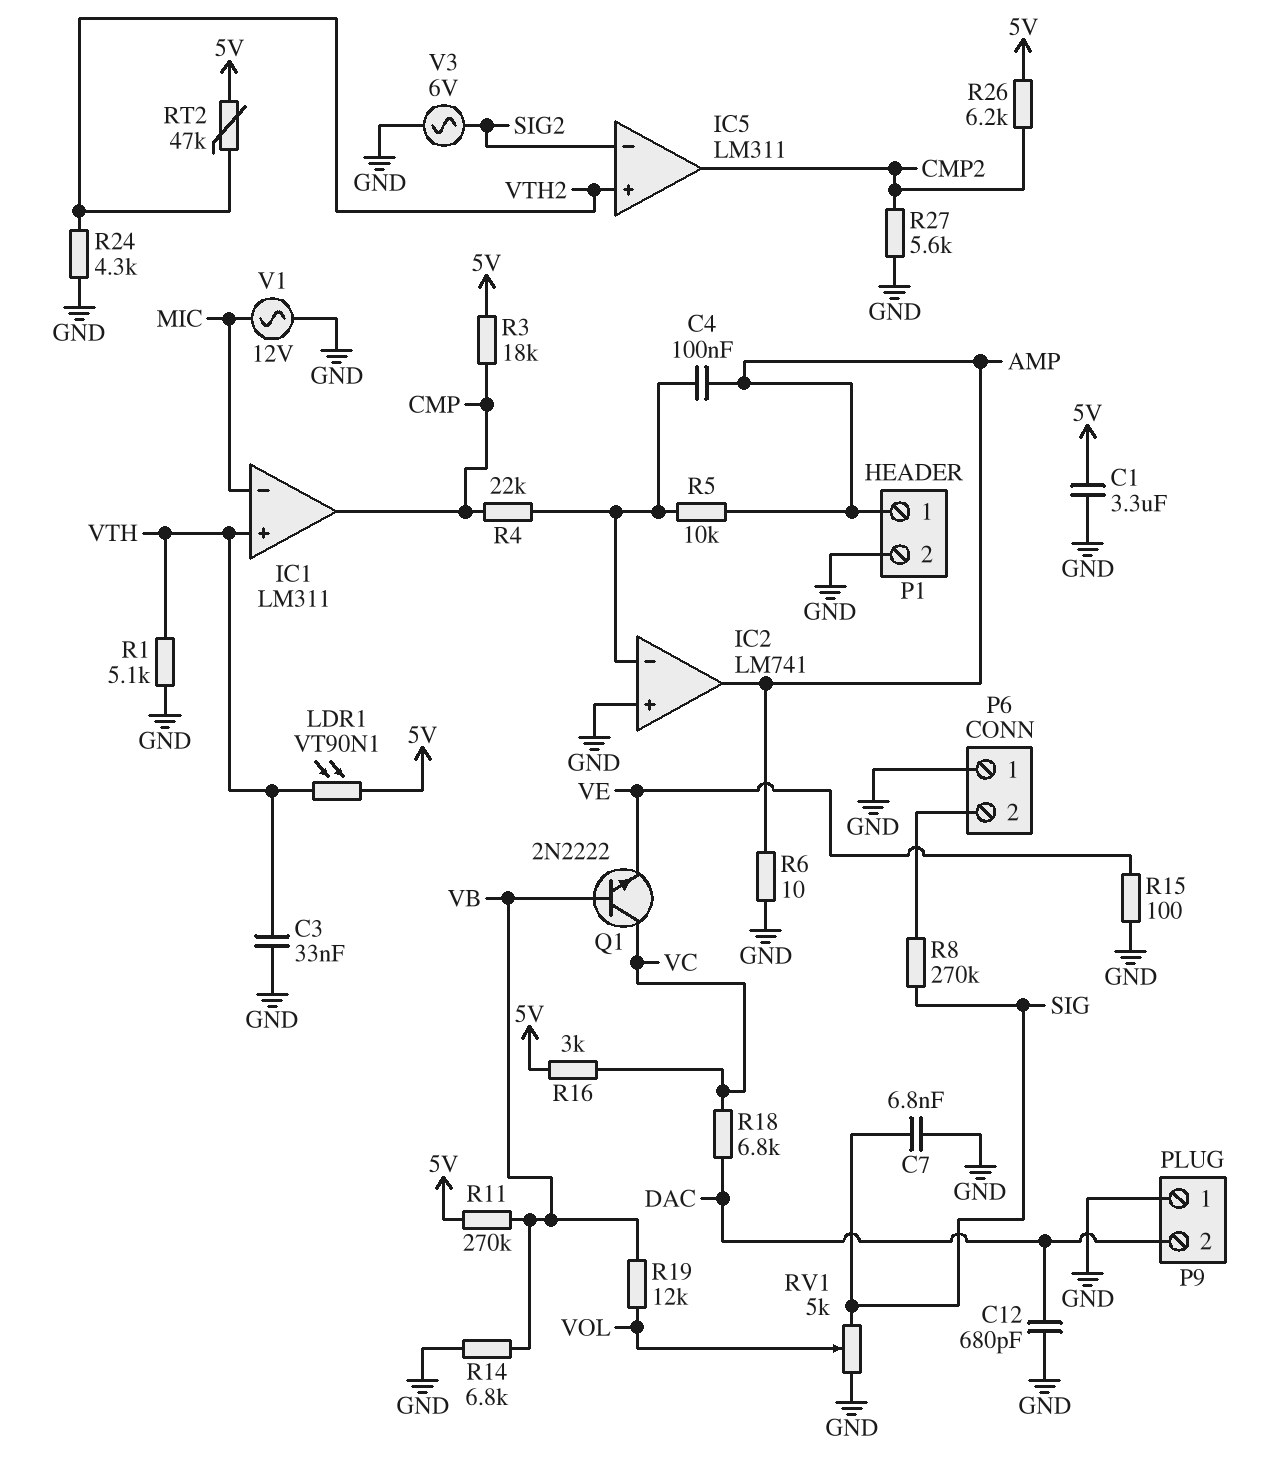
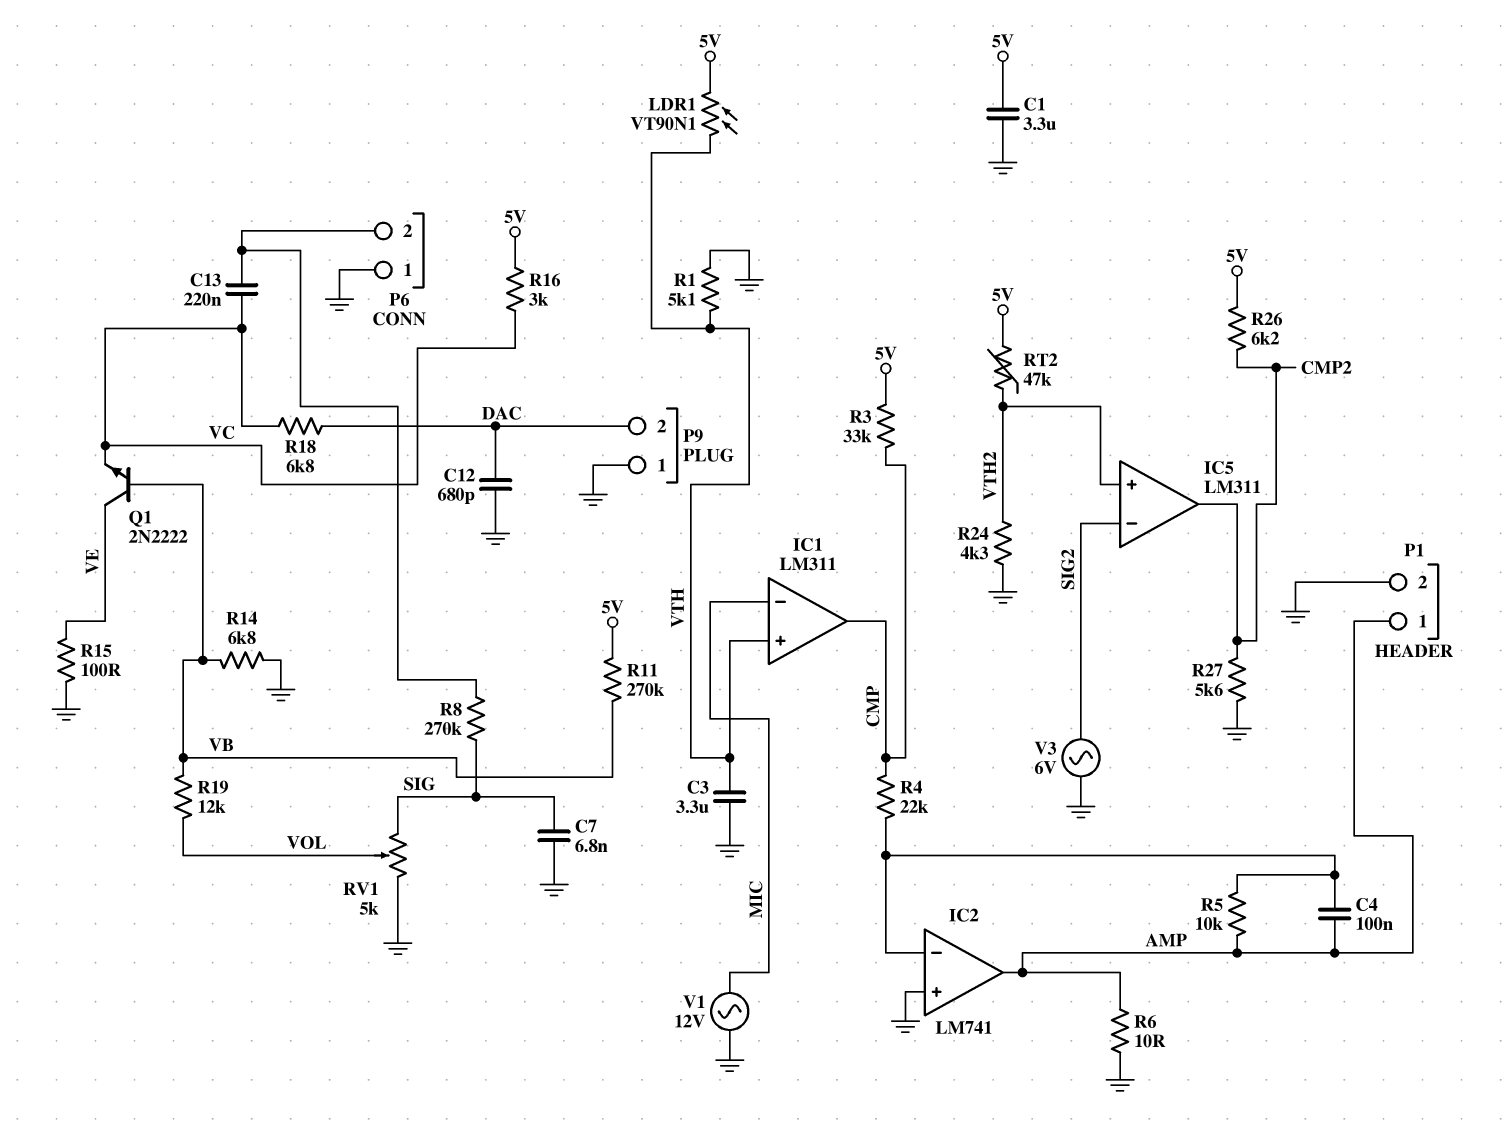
C3: 33nF (GND, VTH) -> 3.3uF (GND, VTH)
C13: none -> 220nF (P6/2, VC)
Q1: NPN 2N2222 (B VB, C VC, E VE) -> NPN 2N2222 (B VB, C VE, E VC)
R3: 18k (5V, CMP) -> 33k (5V, CMP)

